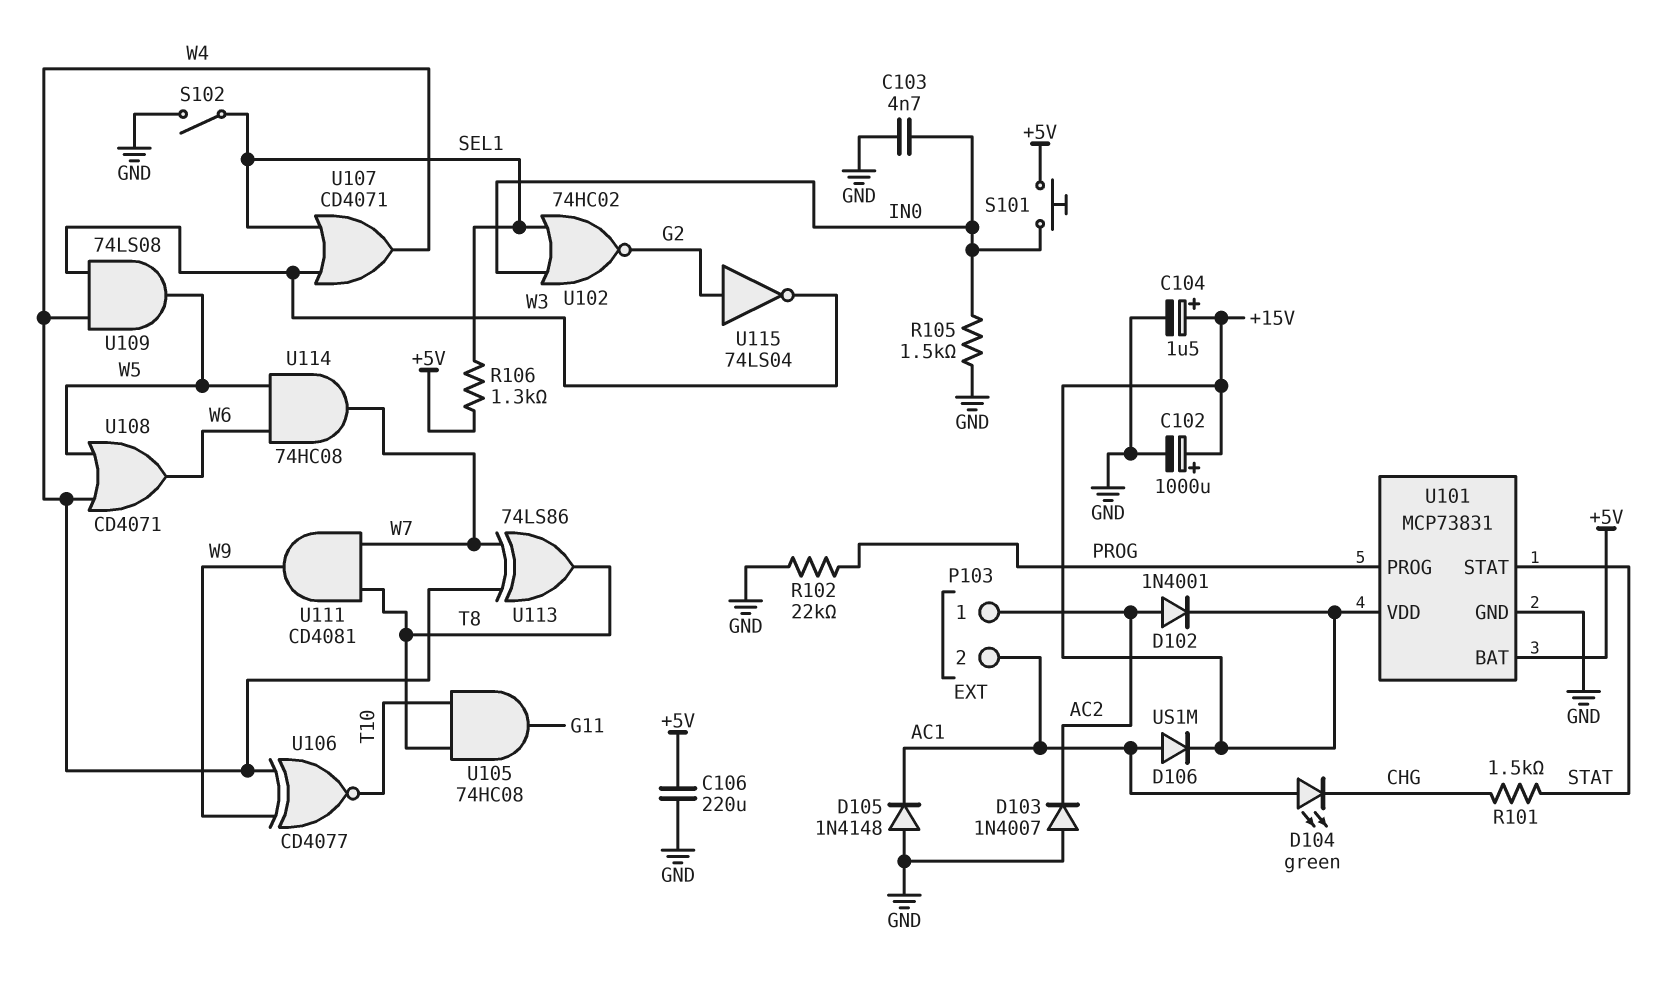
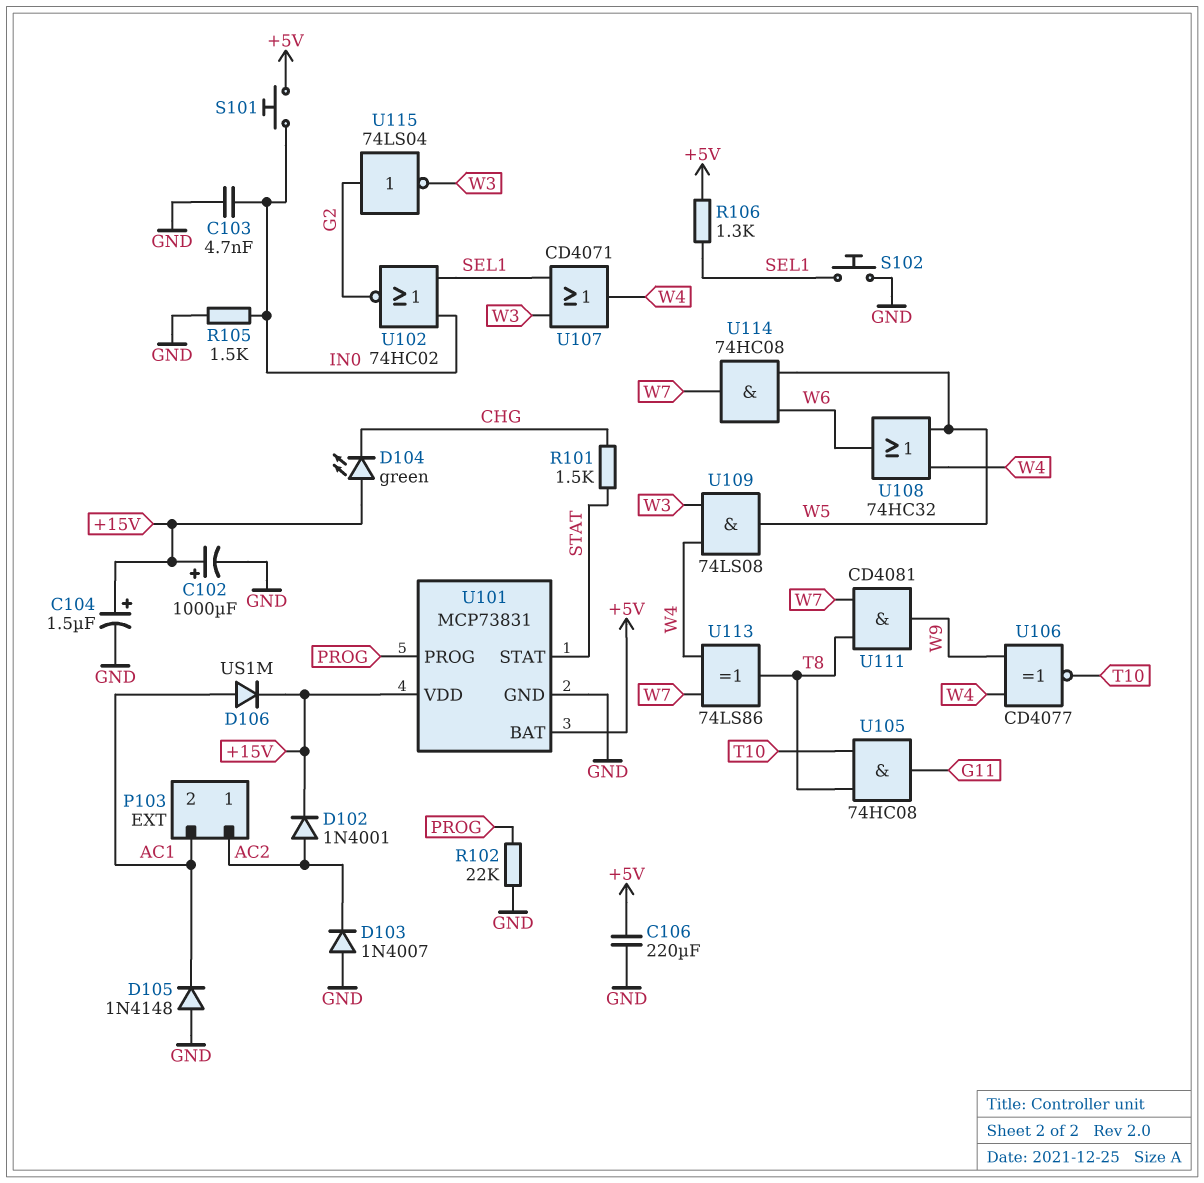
D104: LED green (A AC1, K CHG) -> LED green (A +15V, K CHG)
S102: switch (GND, SEL1) -> button (GND, SEL1)
U108: OR CD4071 (in W4, in W5, out W6) -> OR 74HC32 (in W4, in W5, out W6)

